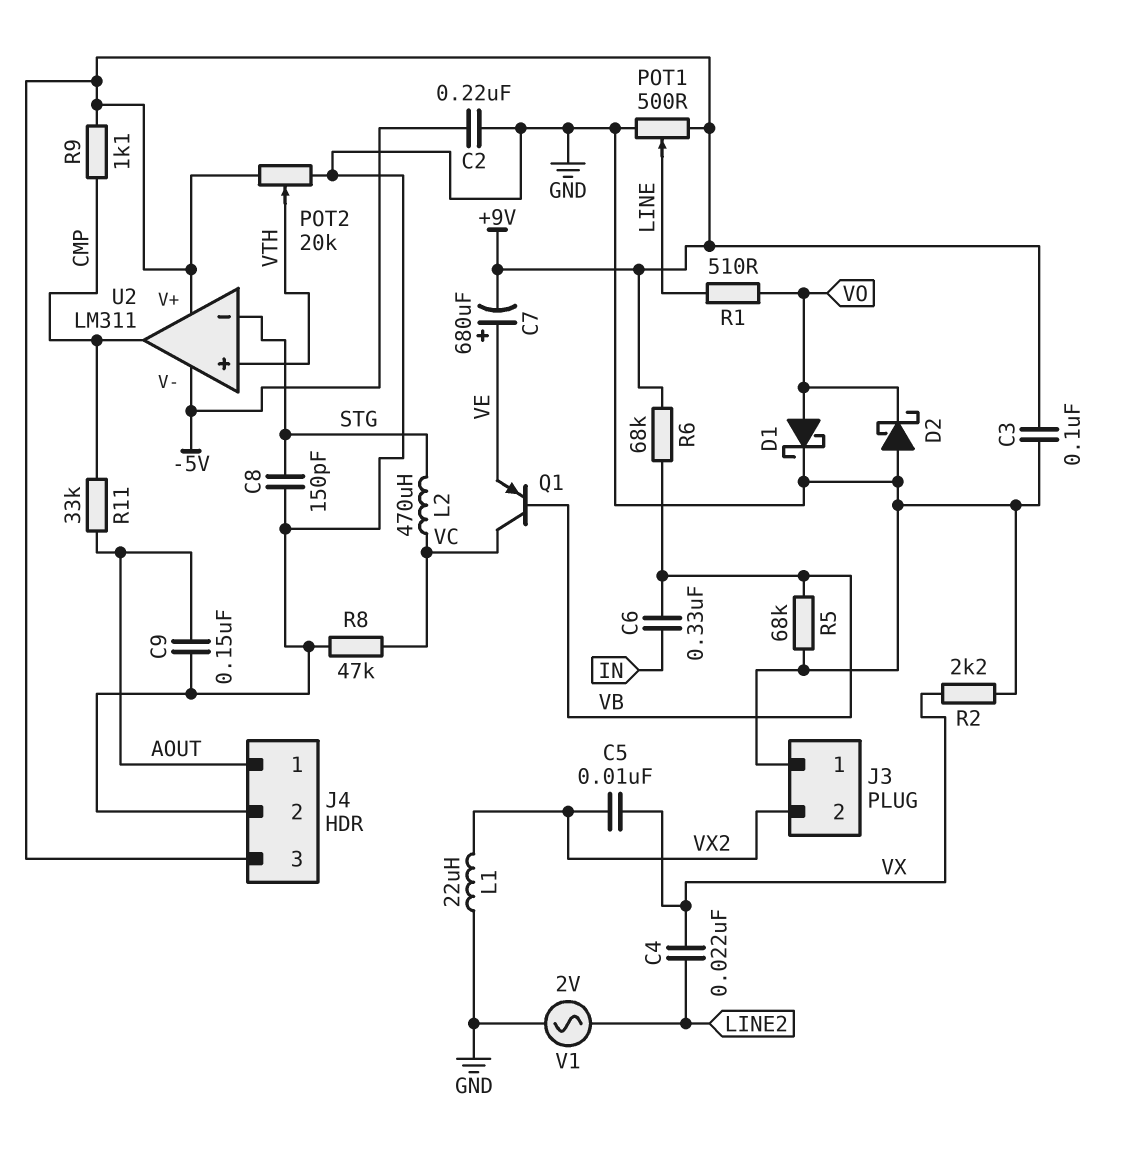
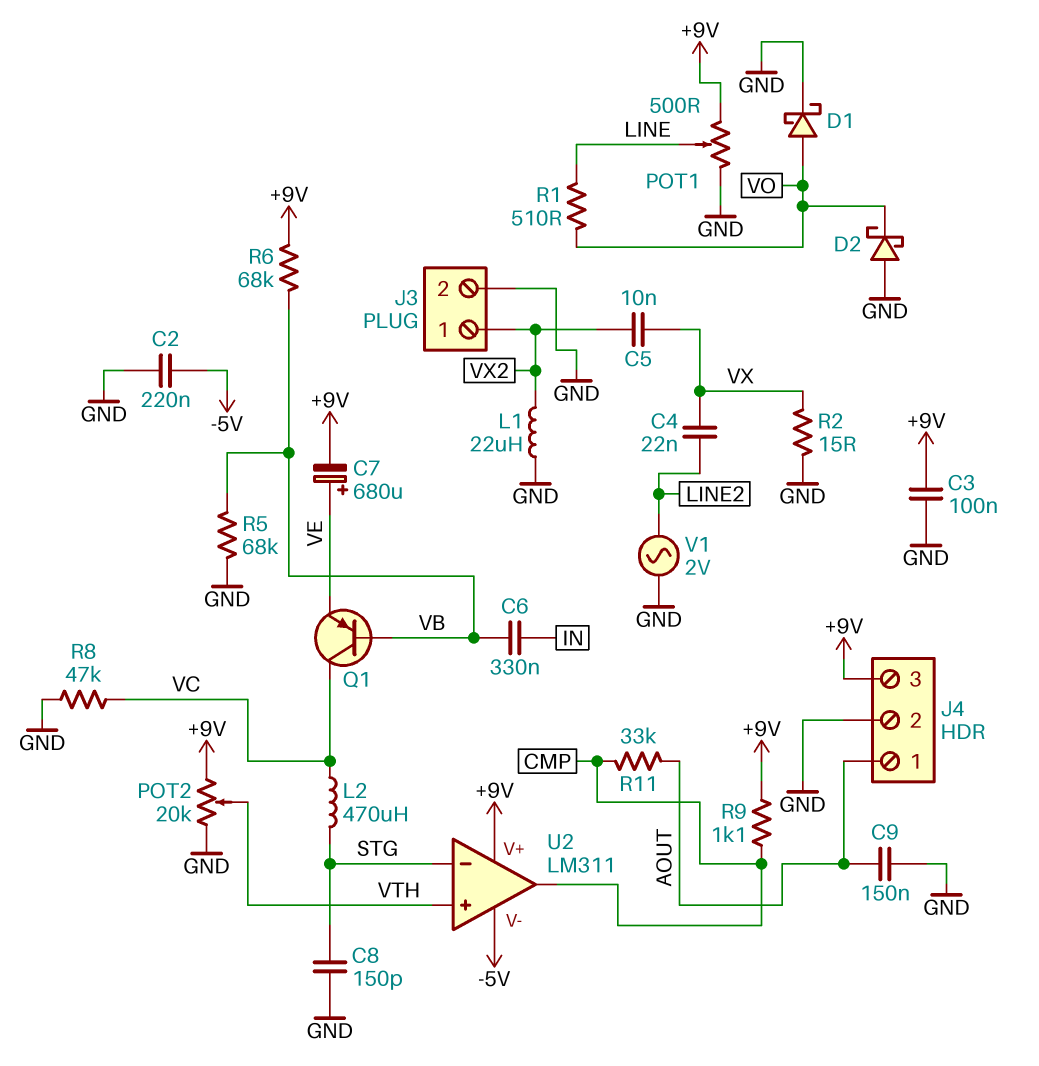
J3 pin 1: GND -> VX2
J3 pin 2: VX2 -> GND
R2: 2.2k (GND, VX) -> 15 (GND, VX)

